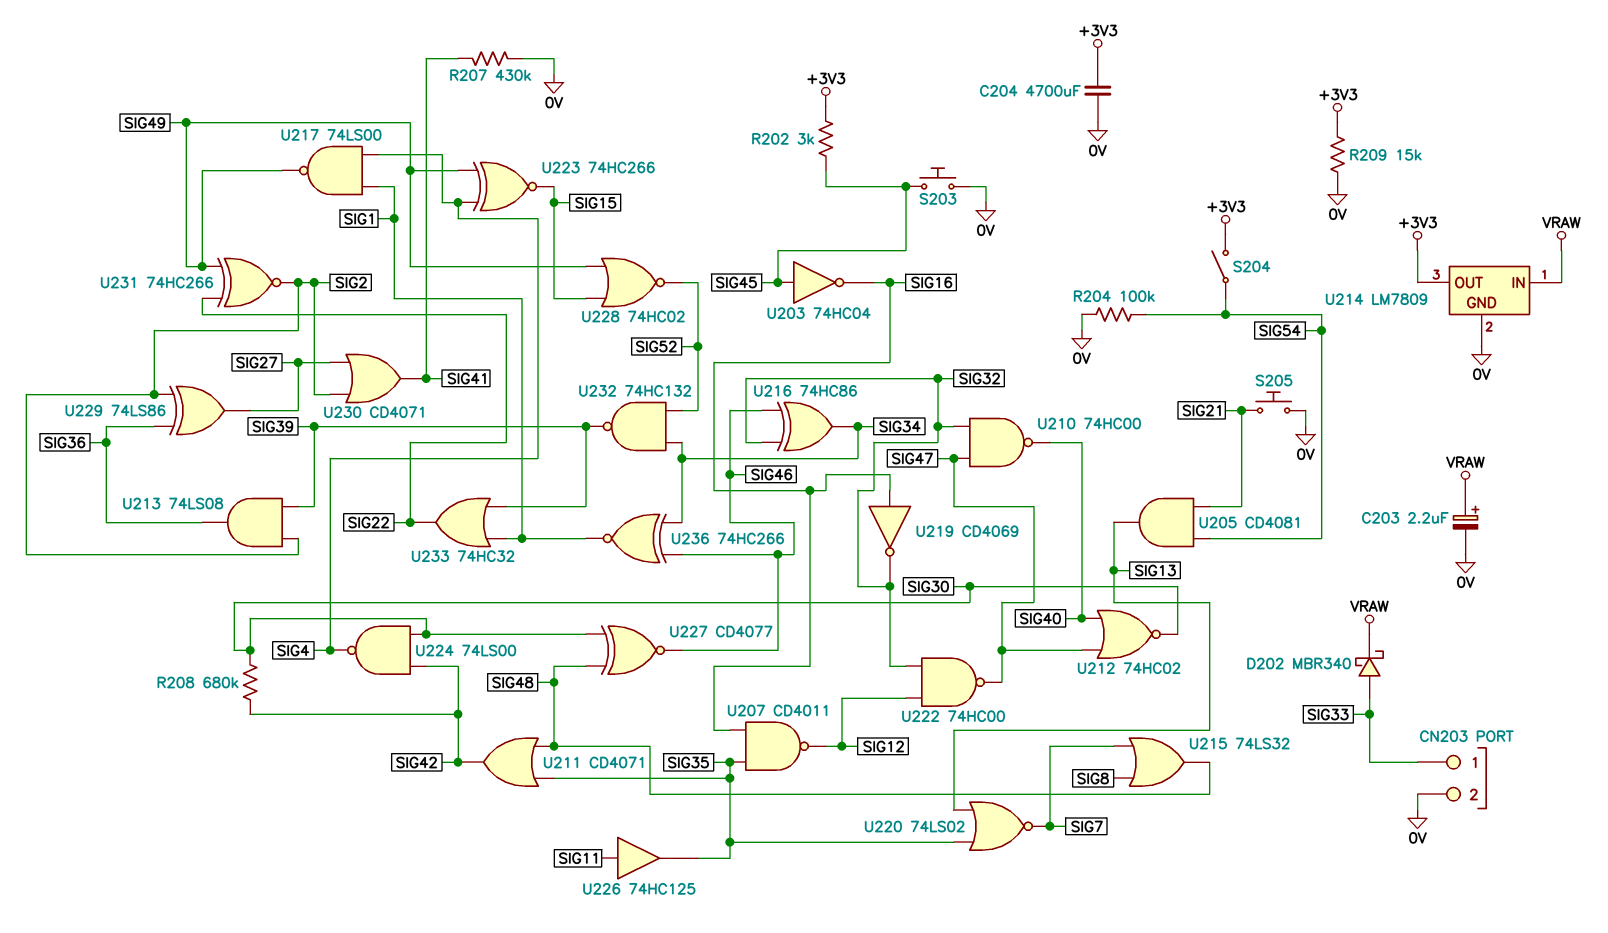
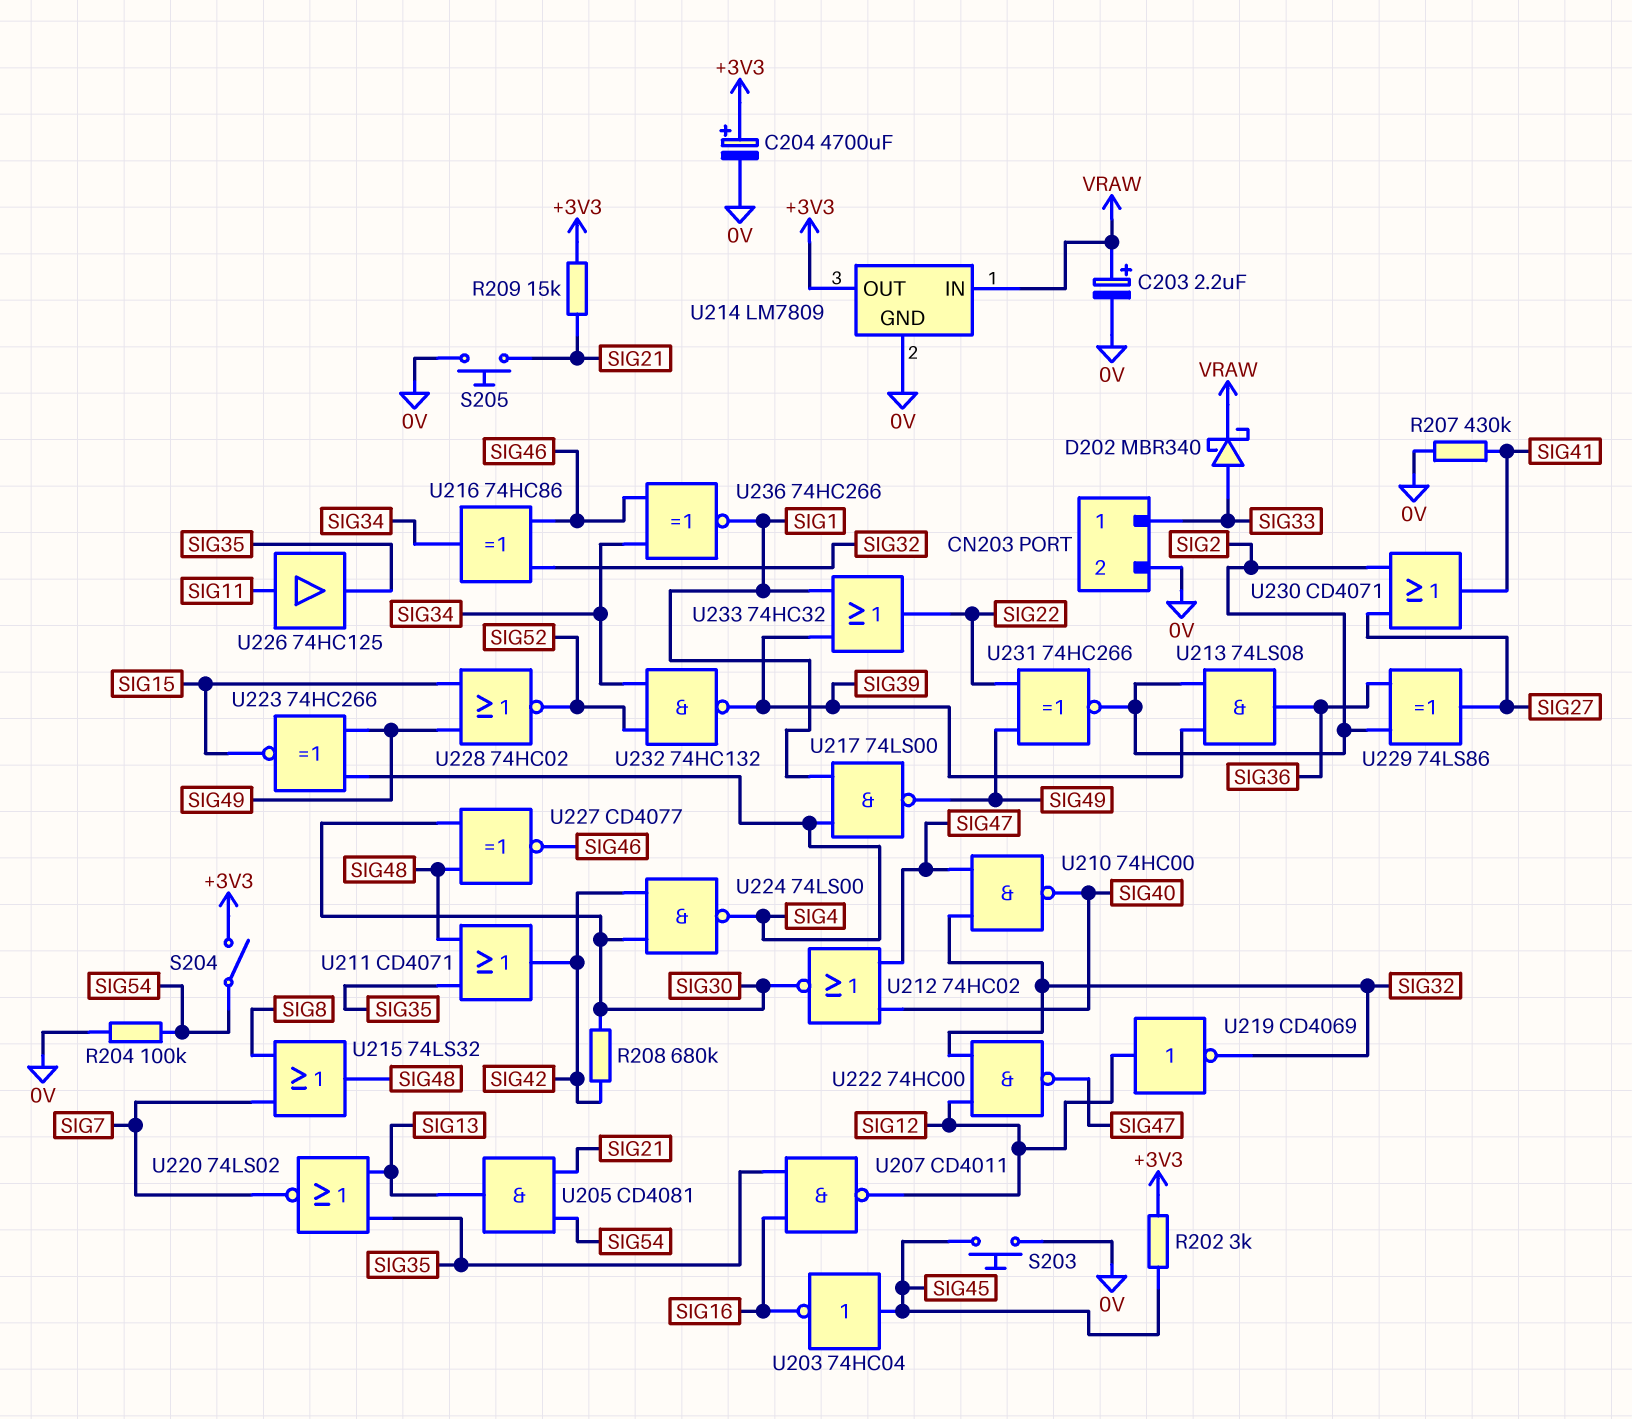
C204: 4700uF (+3V3, 0V) -> 4700uF (plus +3V3, minus 0V)
R209: 15k (+3V3, 0V) -> 15k (+3V3, SIG21)
U219: NOT CD4069 (in SIG16, out SIG32) -> NOT CD4069 (in SIG12, out SIG32)

